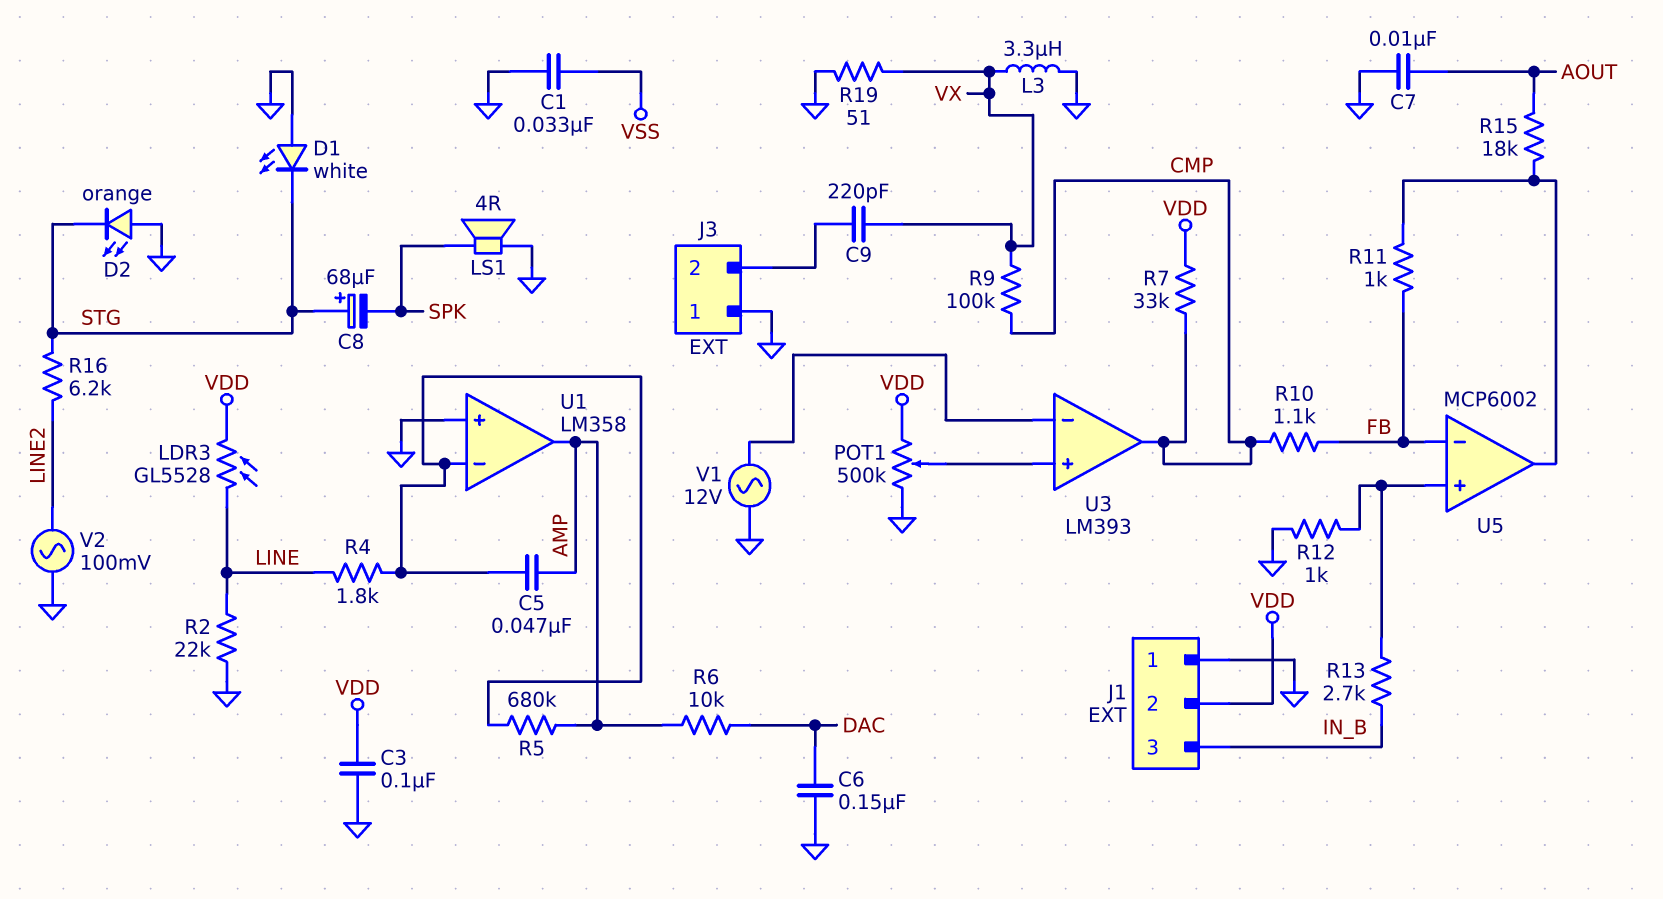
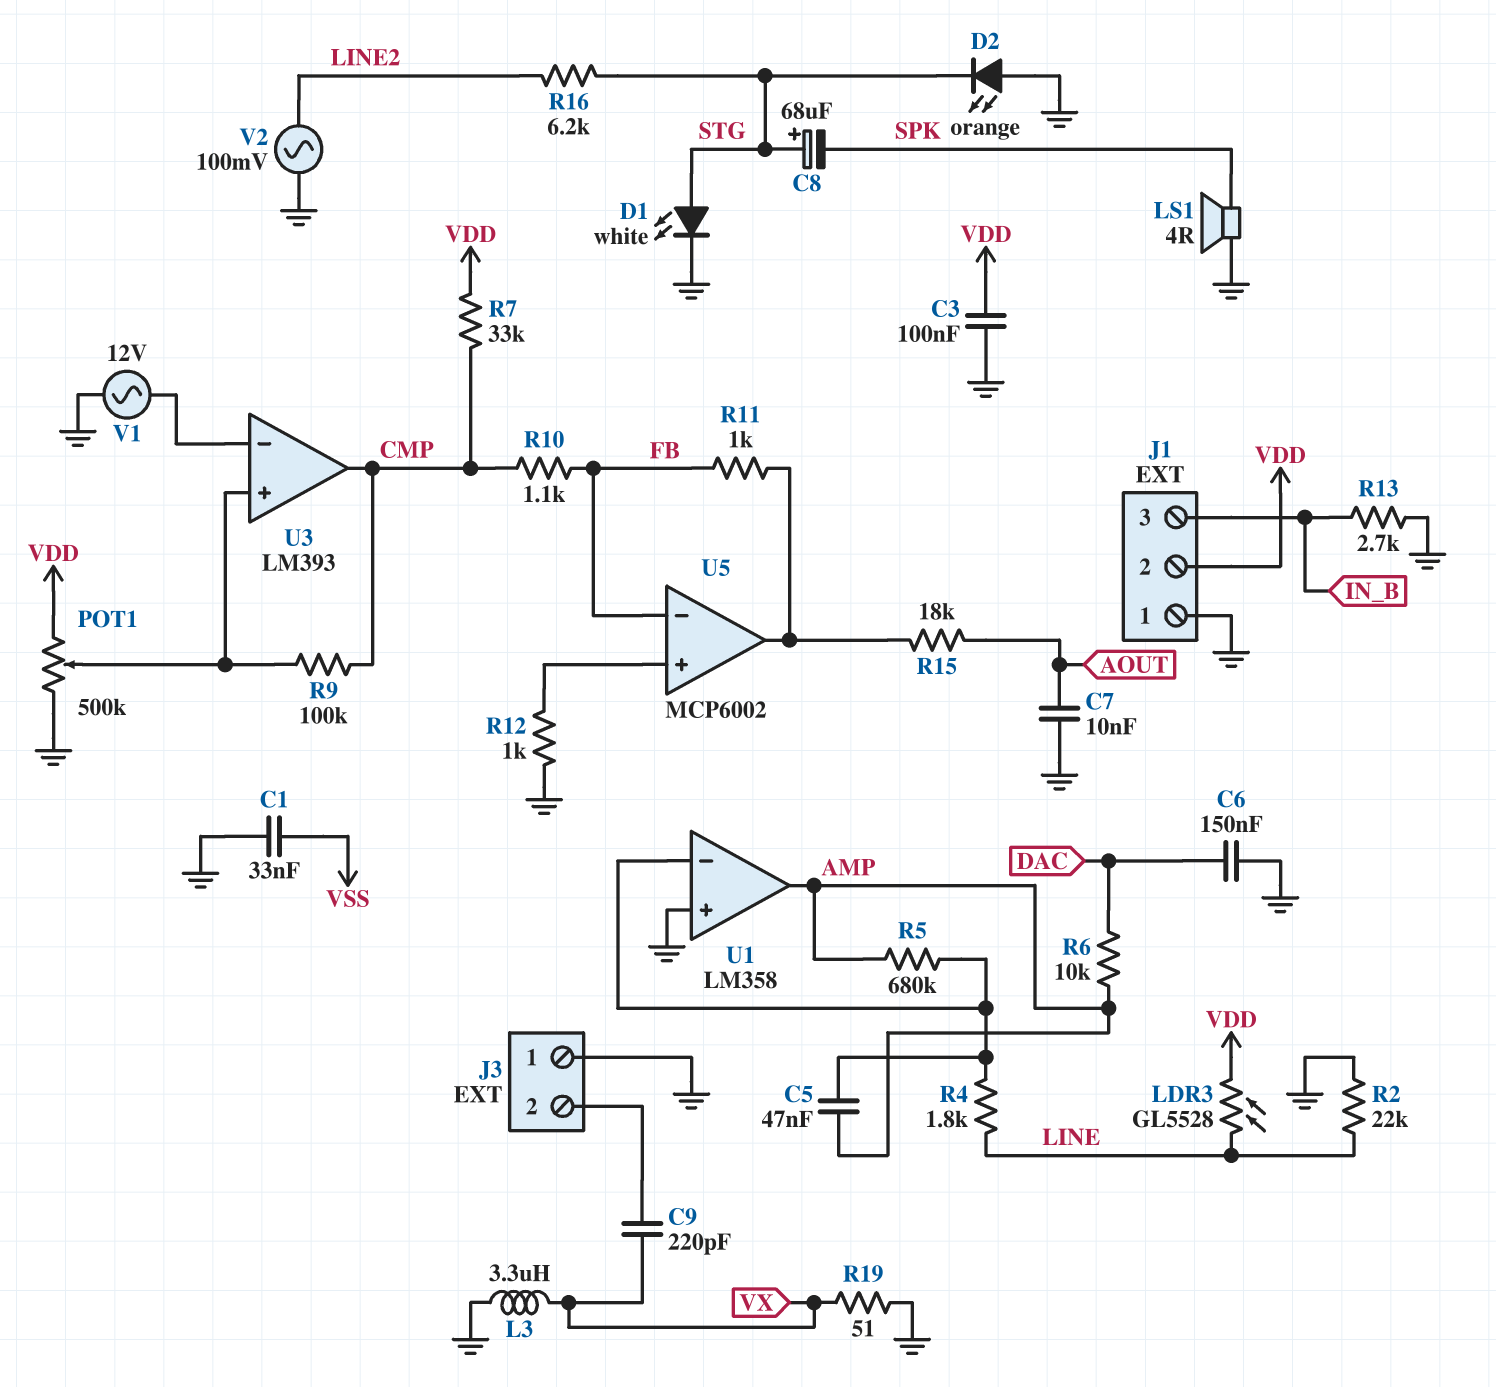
D1: LED white (A GND, K STG) -> LED white (A STG, K GND)
R9: 100k (CMP, VX) -> 100k (CMP, U3/in+)
R13: 2.7k (IN_B, U5/in+) -> 2.7k (GND, IN_B)

